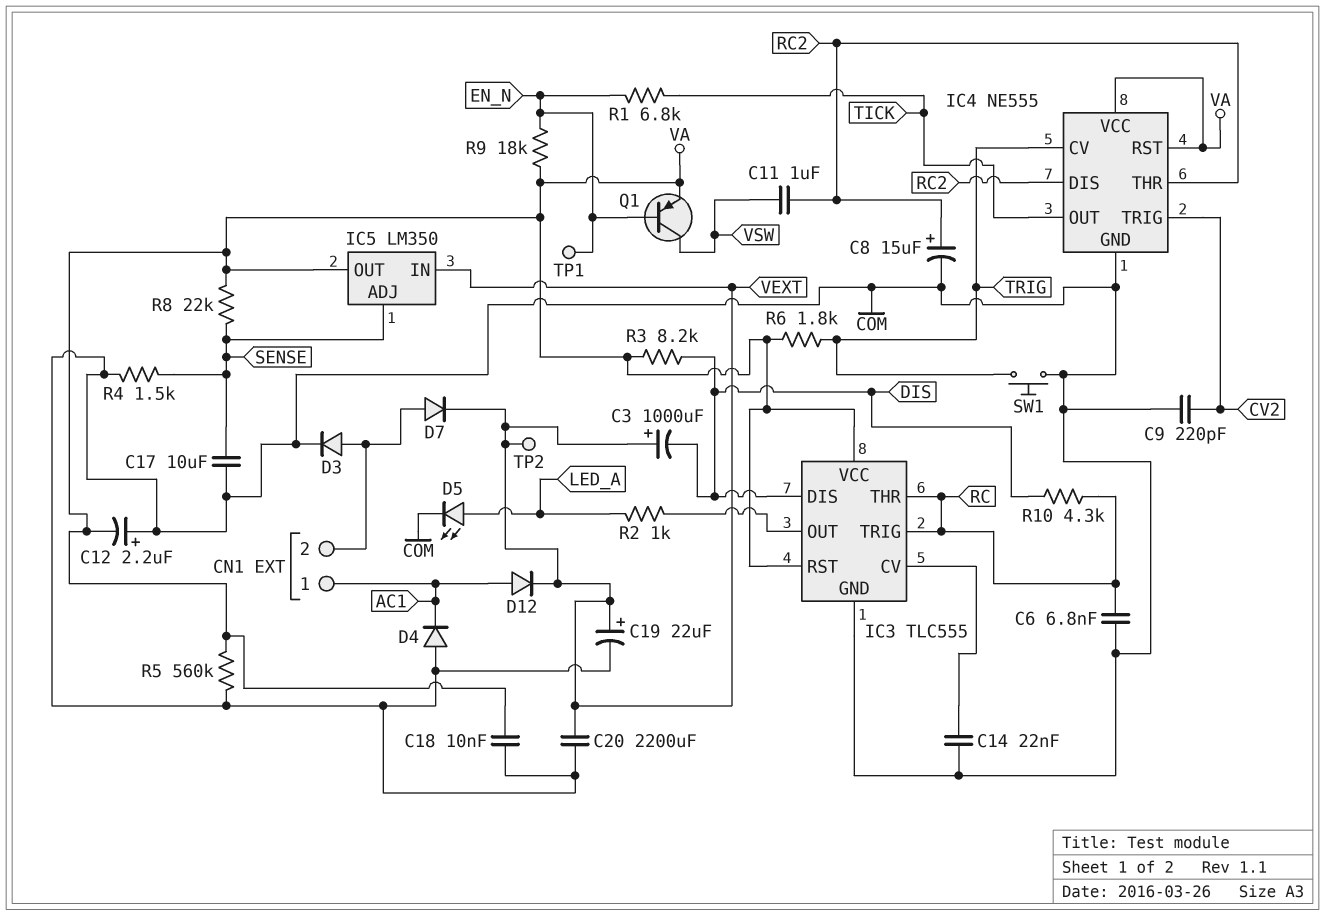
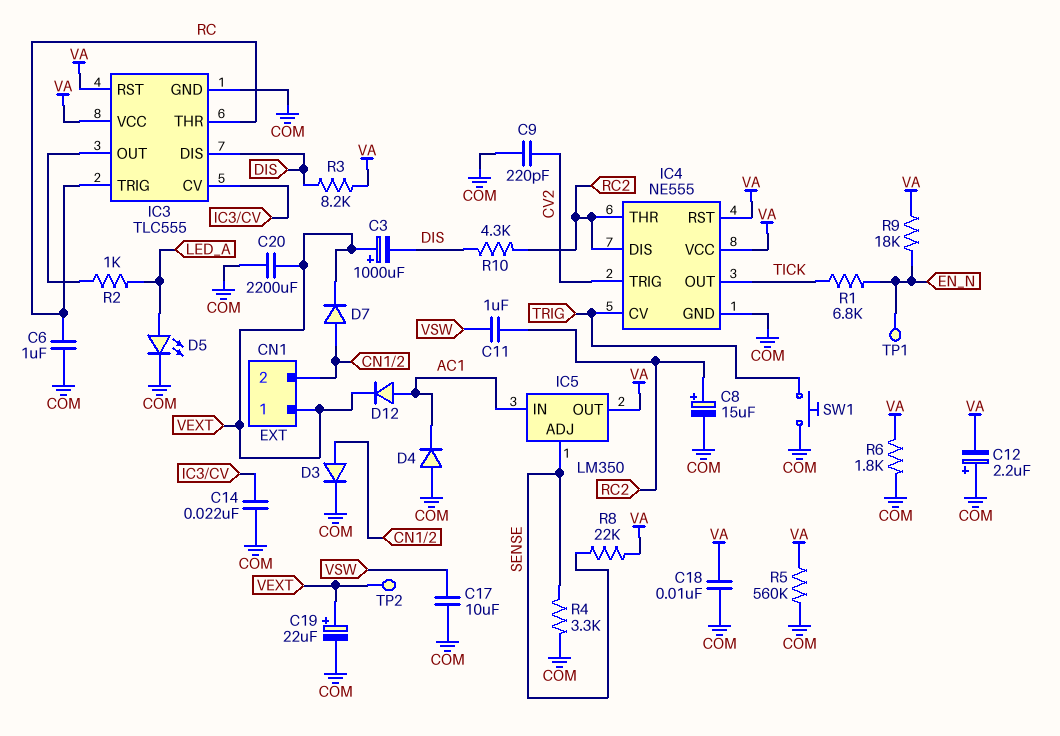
C6: 6.8nF (COM, RC) -> 1uF (COM, RC)
C17: 10uF (COM, SENSE) -> 10uF (COM, VSW)
CN1 pin 1: AC1 -> VEXT
IC5 pin IN: VEXT -> AC1
Q1: PNP (B EN_N, C VSW, E VA) -> none
R4: 1.5k (COM, SENSE) -> 3.3k (COM, SENSE)
R6: 1.8k (TRIG, VA) -> 1.8k (COM, VA)
R10: 4.3k (DIS, RC) -> 4.3k (DIS, RC2)

